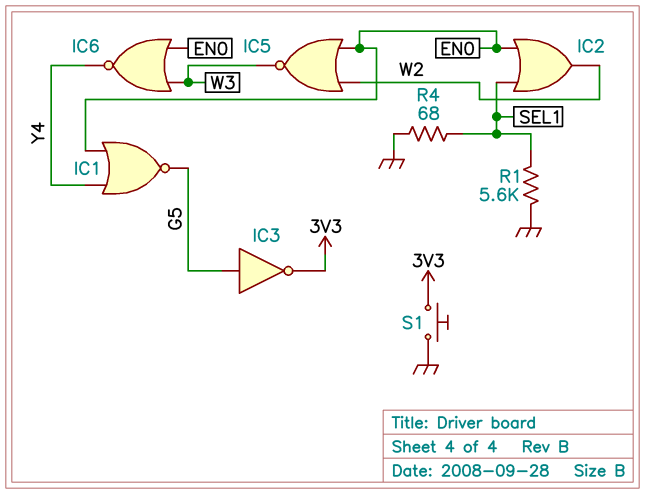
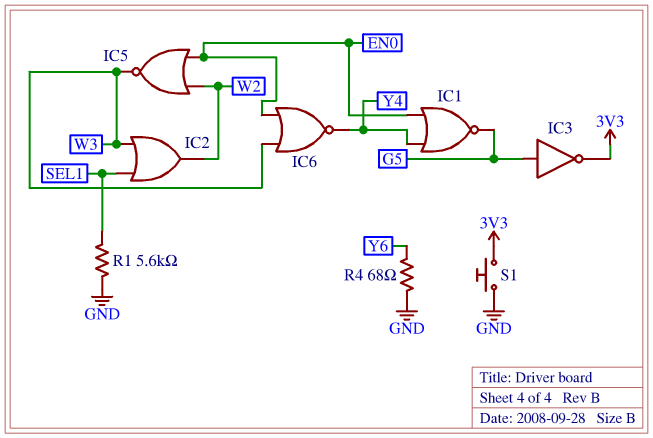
IC2: OR (in EN0, in SEL1, out W2) -> OR (in SEL1, in W3, out W2)
R4: 68 (GND, SEL1) -> 68 (GND, Y6)

